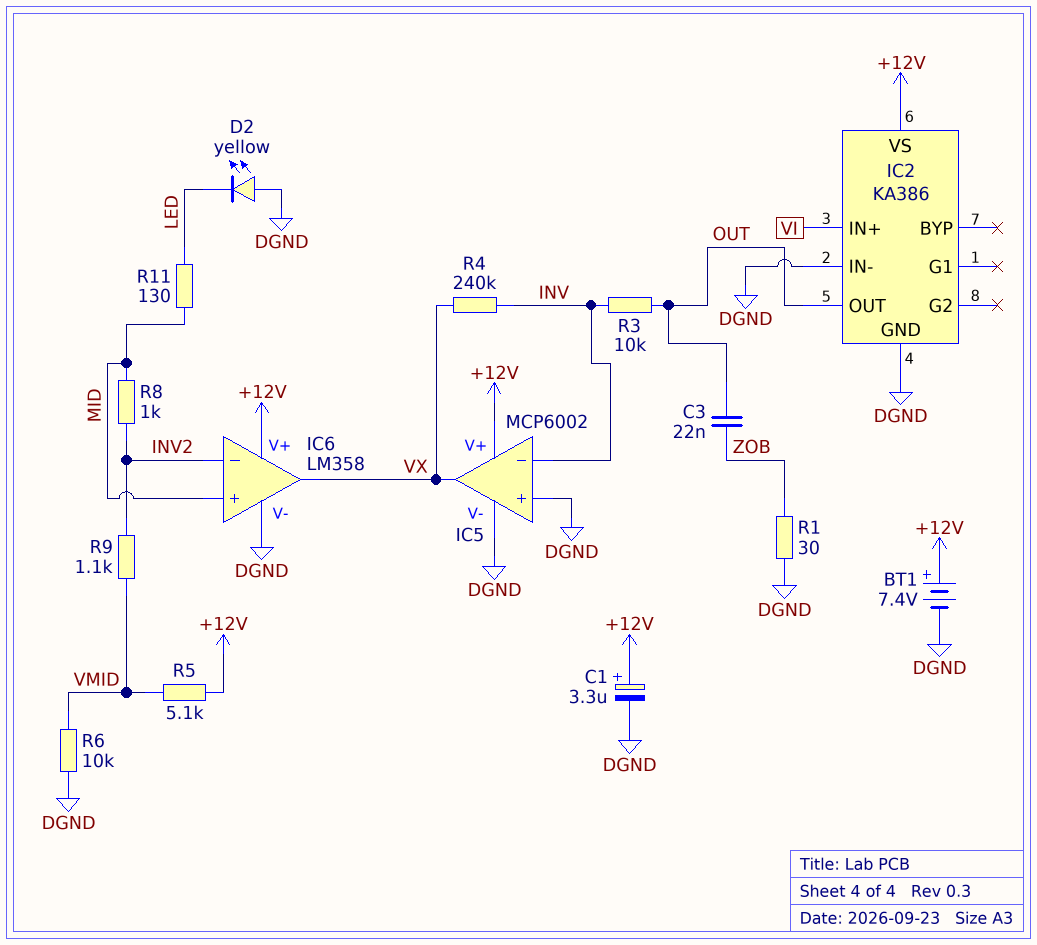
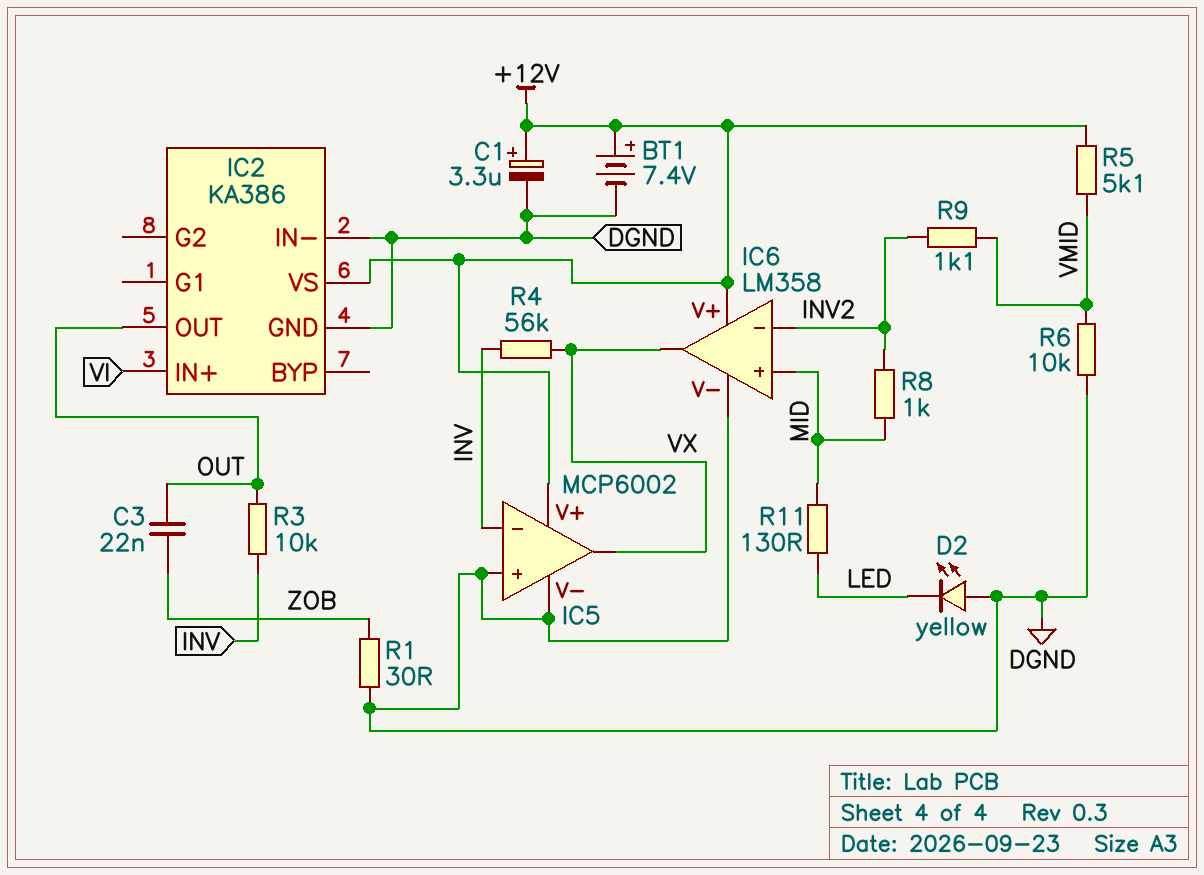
R4: 240k (INV, VX) -> 56k (INV, VX)

